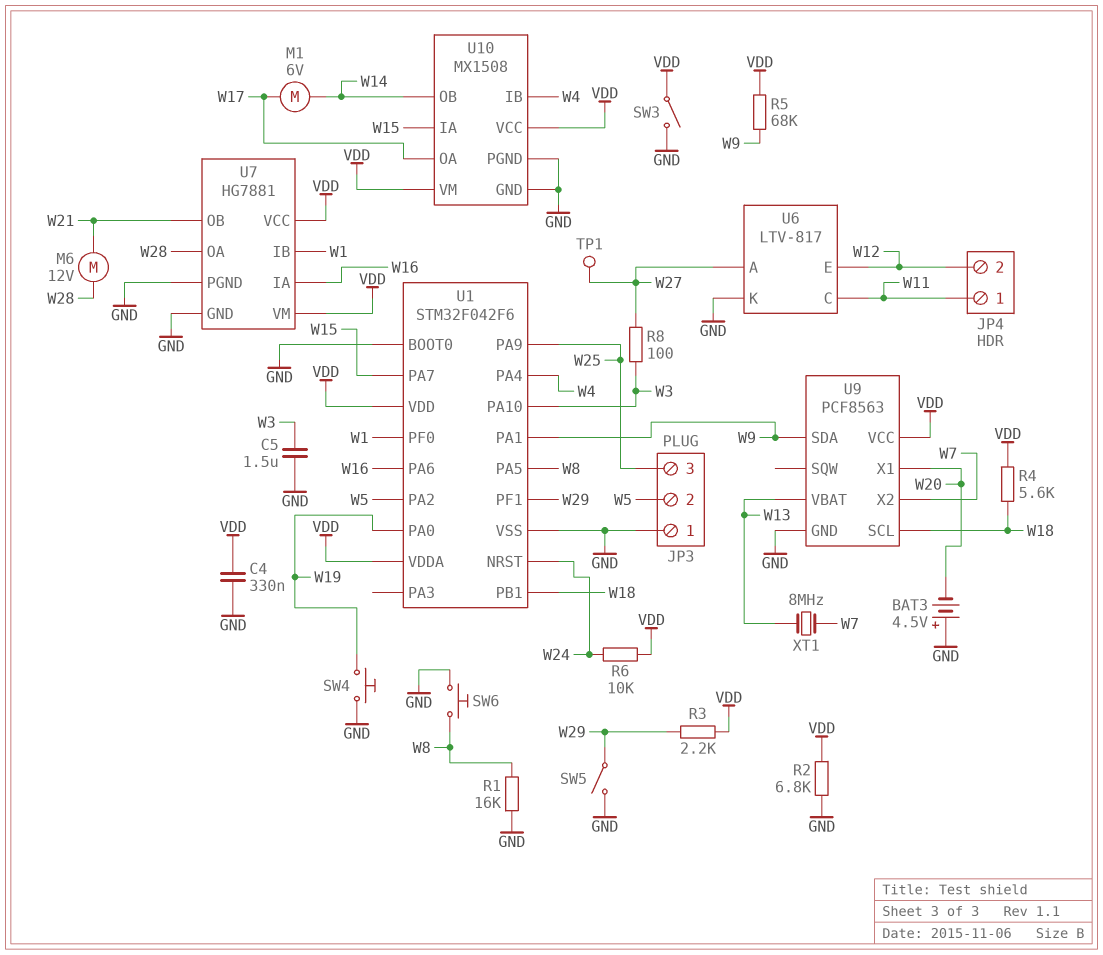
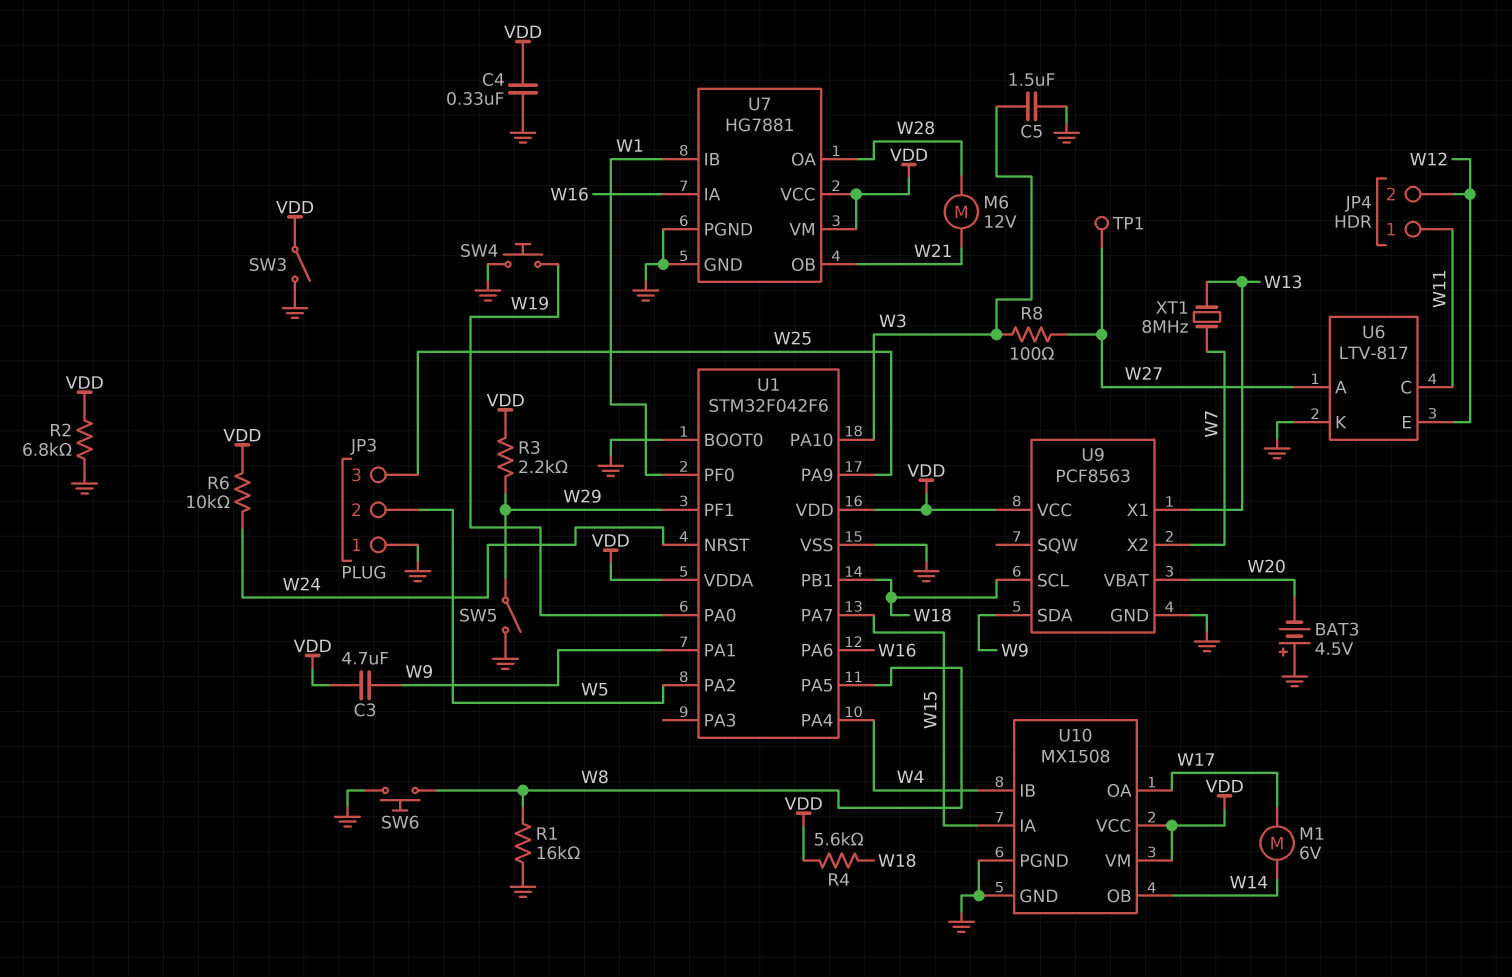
C3: none -> 4.7uF (VDD, W9)
R5: 68k (VDD, W9) -> none
U9 pin VBAT: W13 -> W20
U9 pin X1: W20 -> W13

